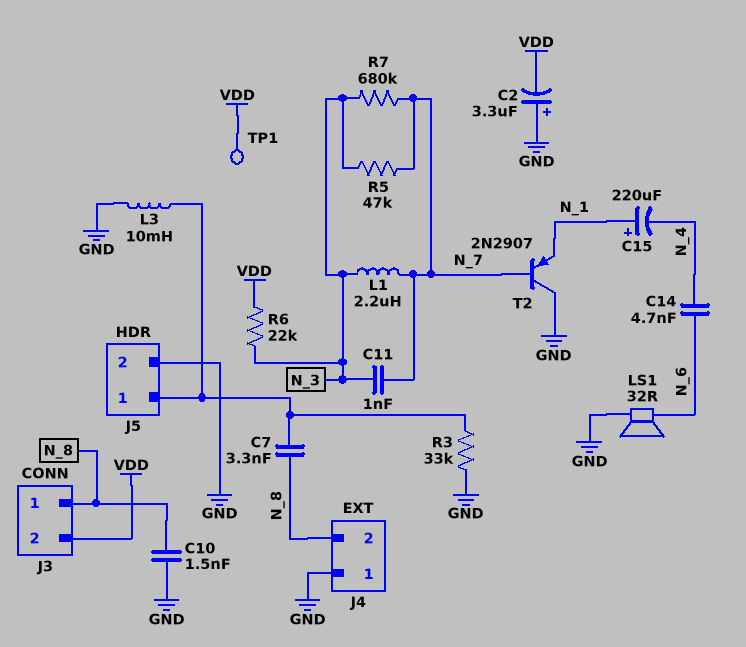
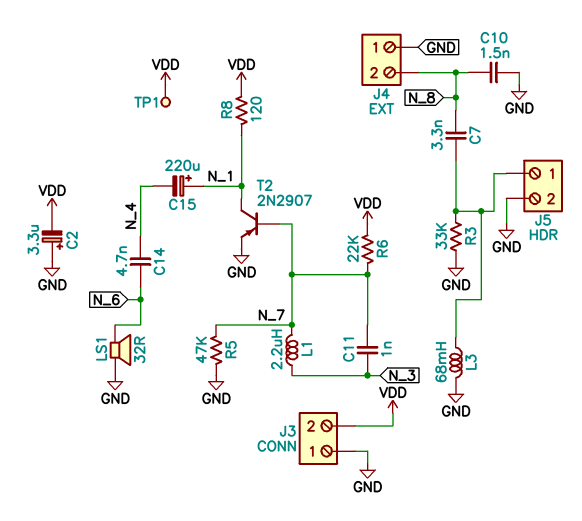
J3 pin 1: N_8 -> GND
L3: 10mH (GND, J5/1) -> 68mH (GND, J5/1)
R5: 47k (N_3, N_7) -> 47k (GND, N_7)
R6: 22k (N_3, VDD) -> 22k (N_7, VDD)
R7: 680k (N_3, N_7) -> none
R8: none -> 120 (N_1, VDD)
T2: PNP 2N2907 (B N_7, C GND, E N_1) -> PNP 2N2907 (B N_7, C N_1, E GND)

